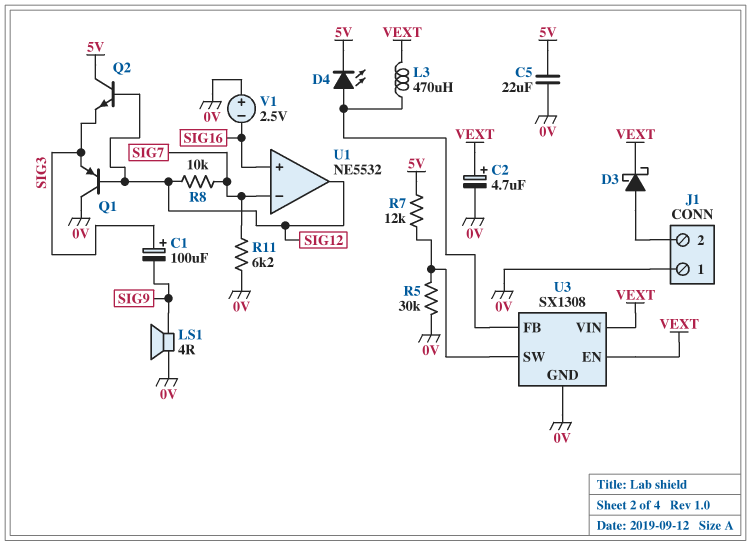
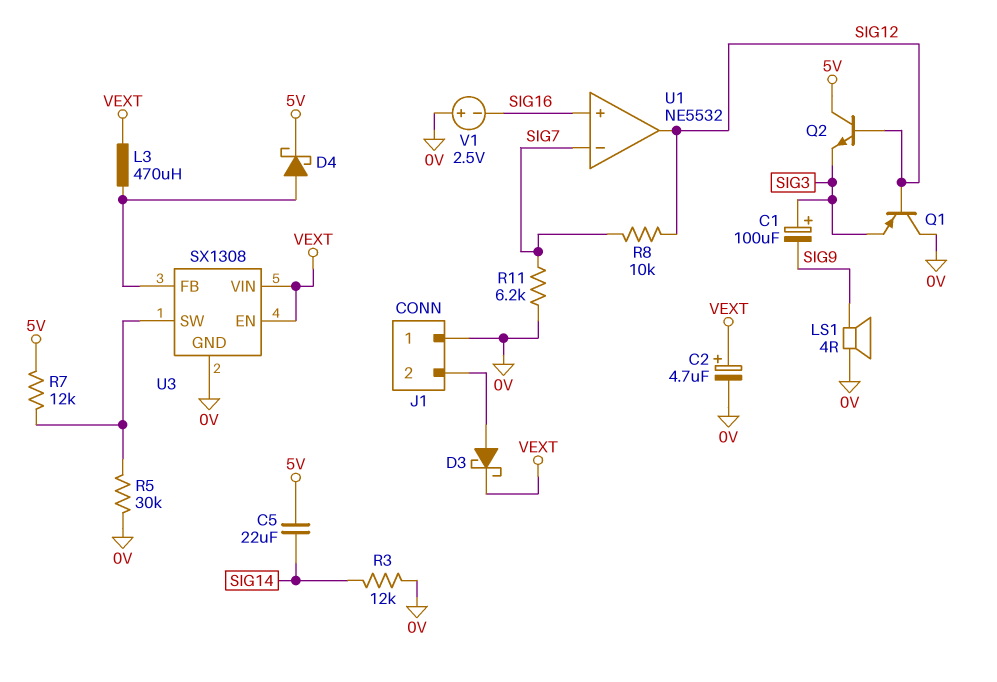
C5: 22uF (0V, 5V) -> 22uF (5V, SIG14)
D4: LED (A U3/FB, K 5V) -> schottky (A U3/FB, K 5V)
R3: none -> 12k (0V, SIG14)

